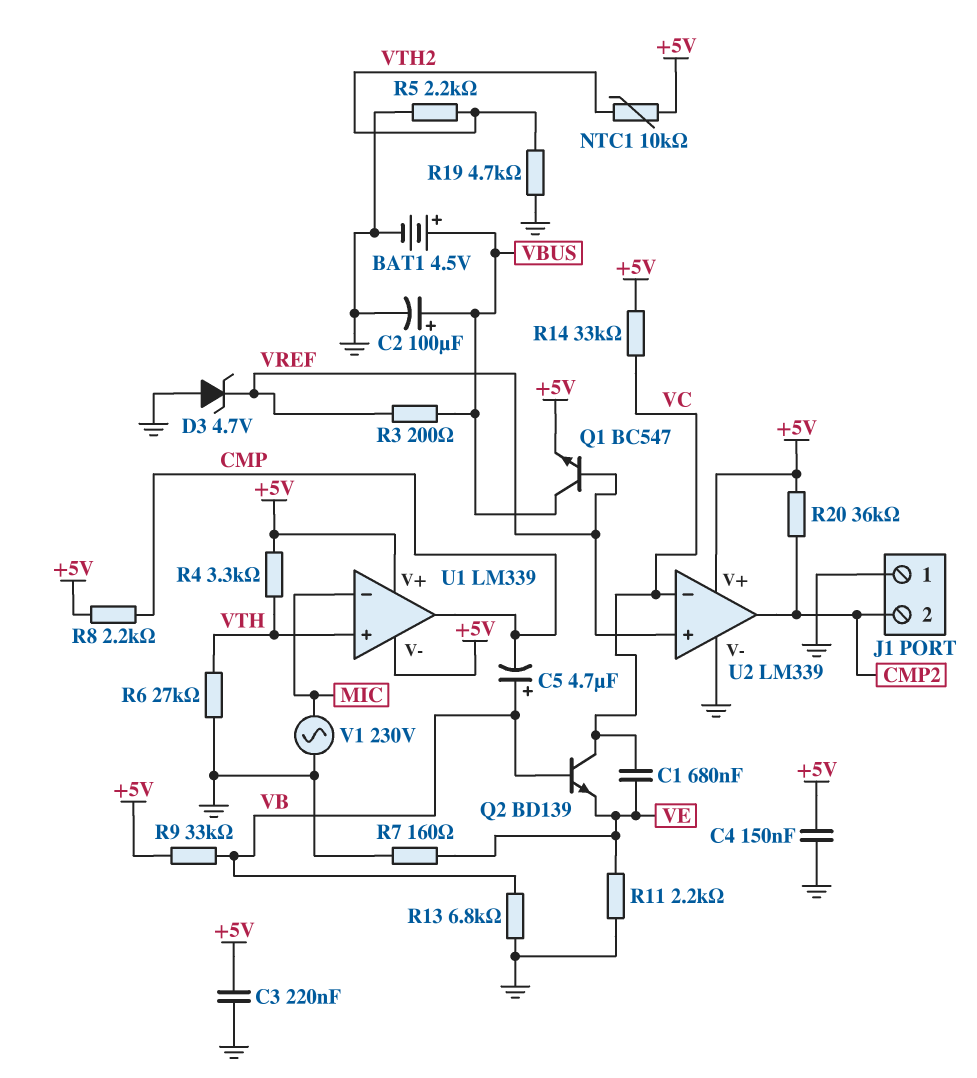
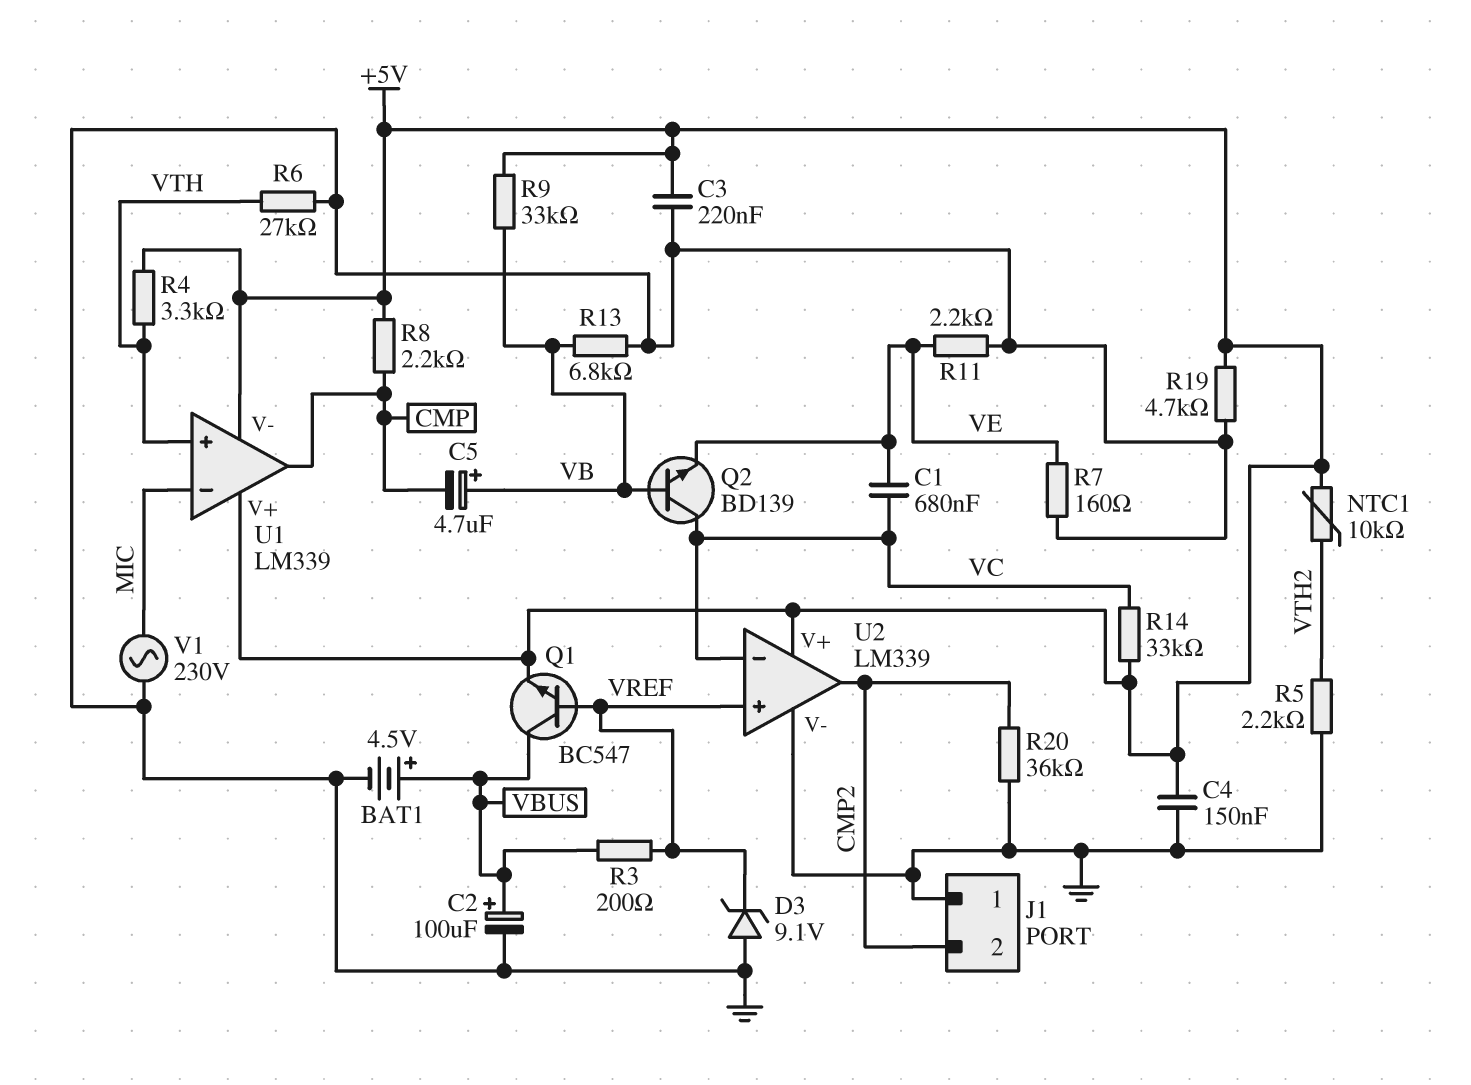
D3: zener 4.7V (A GND, K VREF) -> zener 9.1V (A GND, K VREF)
R19: 4.7k (GND, VTH2) -> 4.7k (+5V, GND)
R20: 36k (+5V, CMP2) -> 36k (CMP2, GND)

